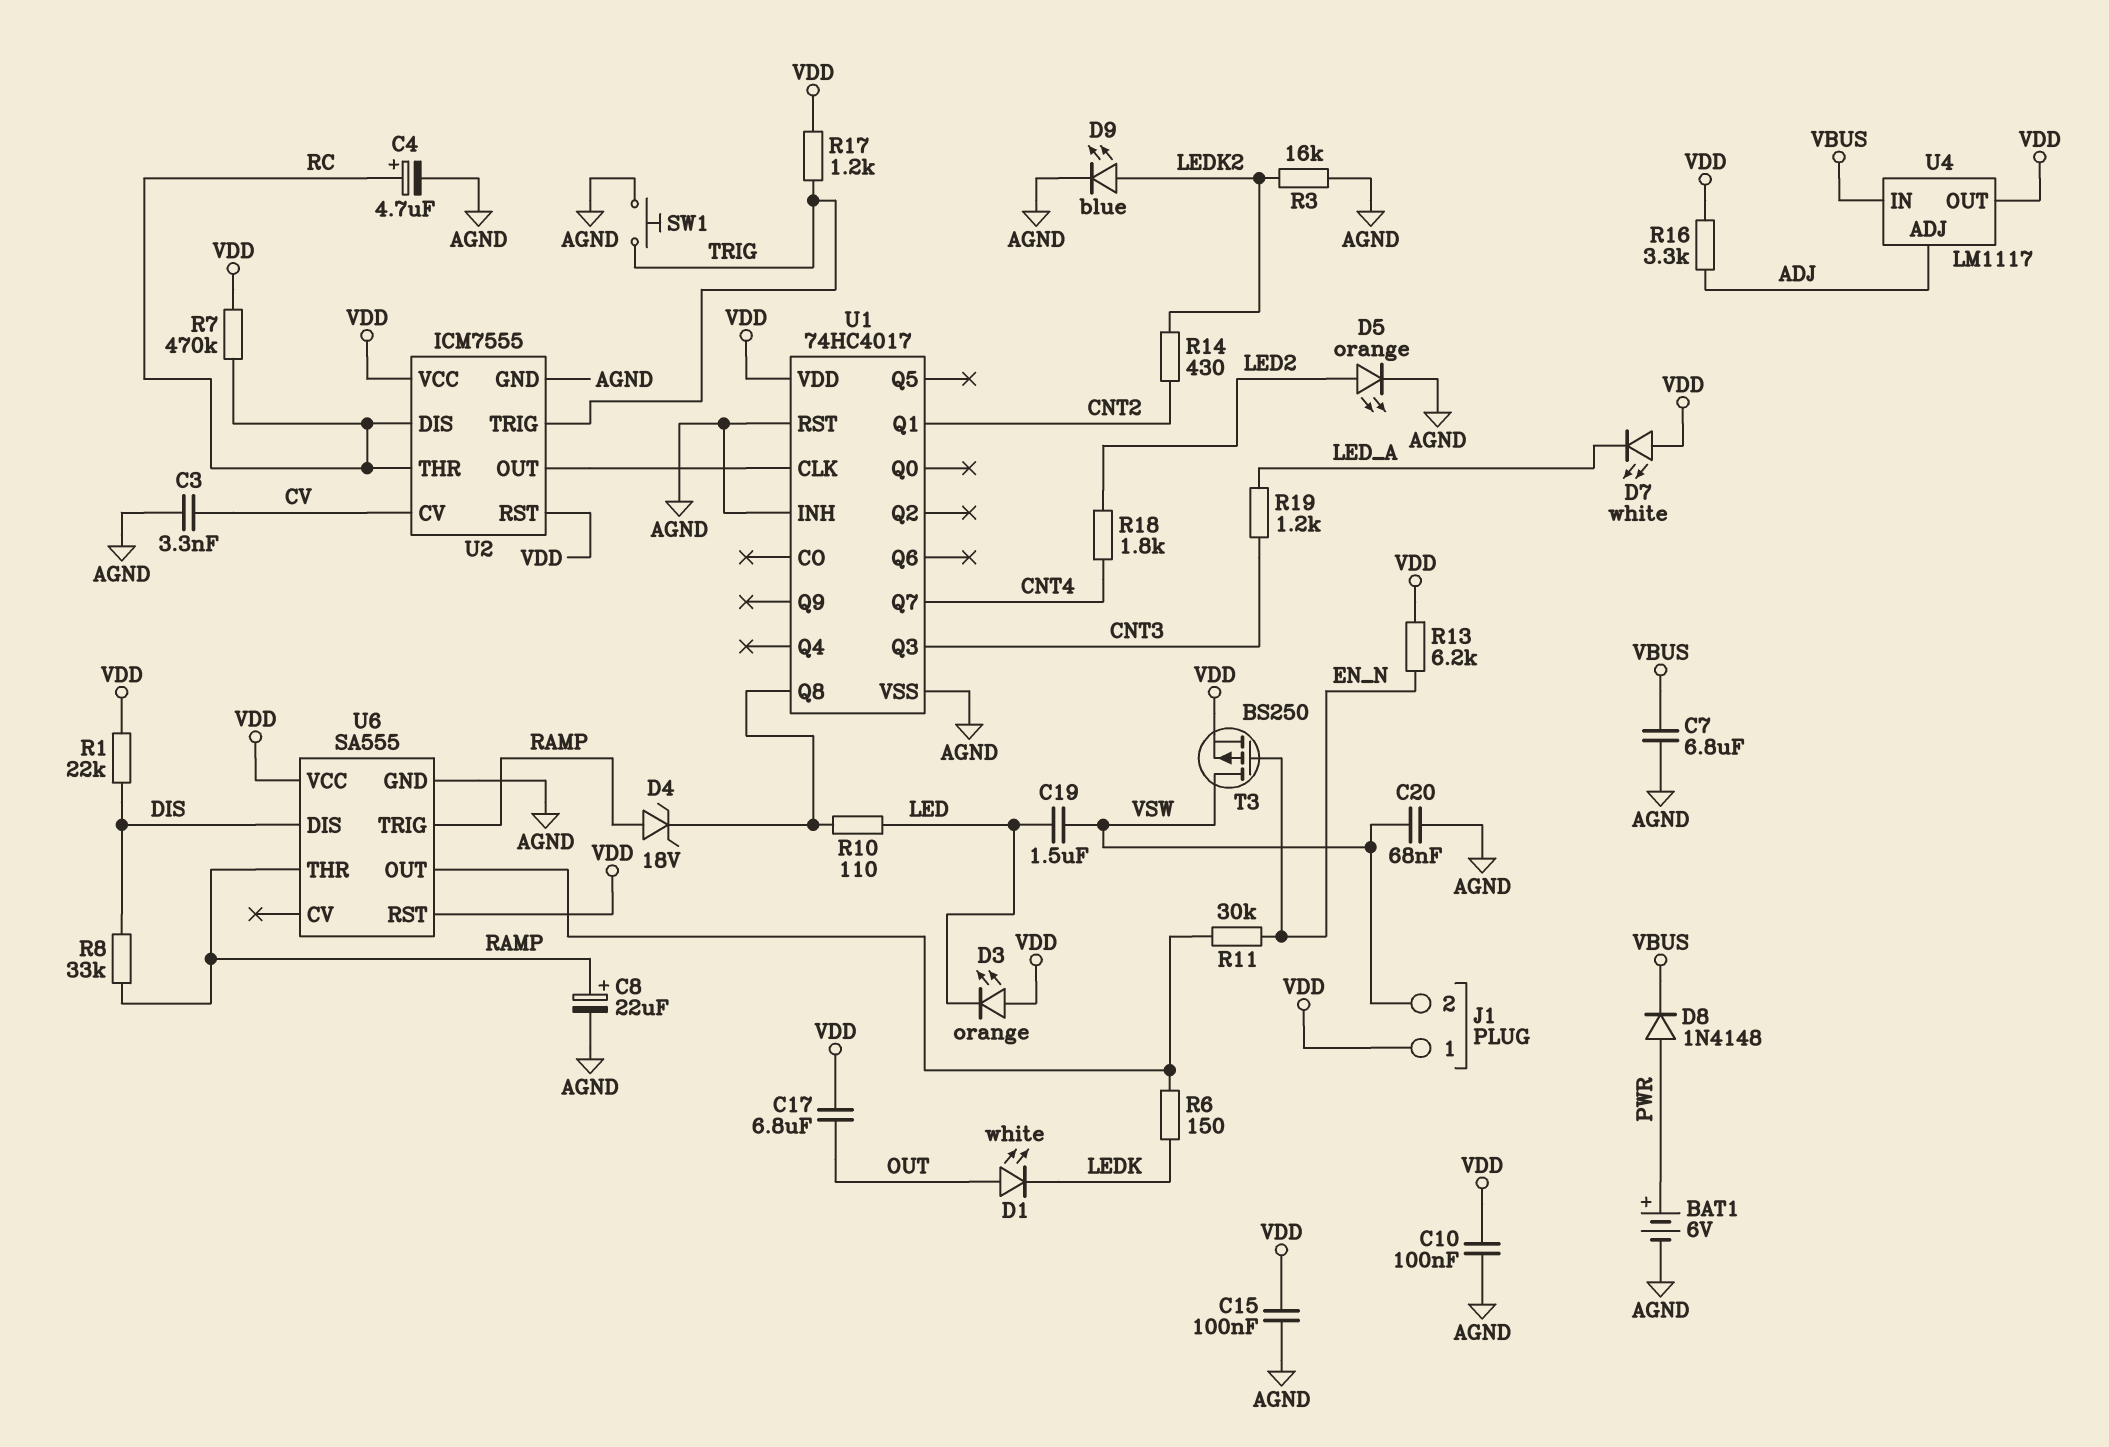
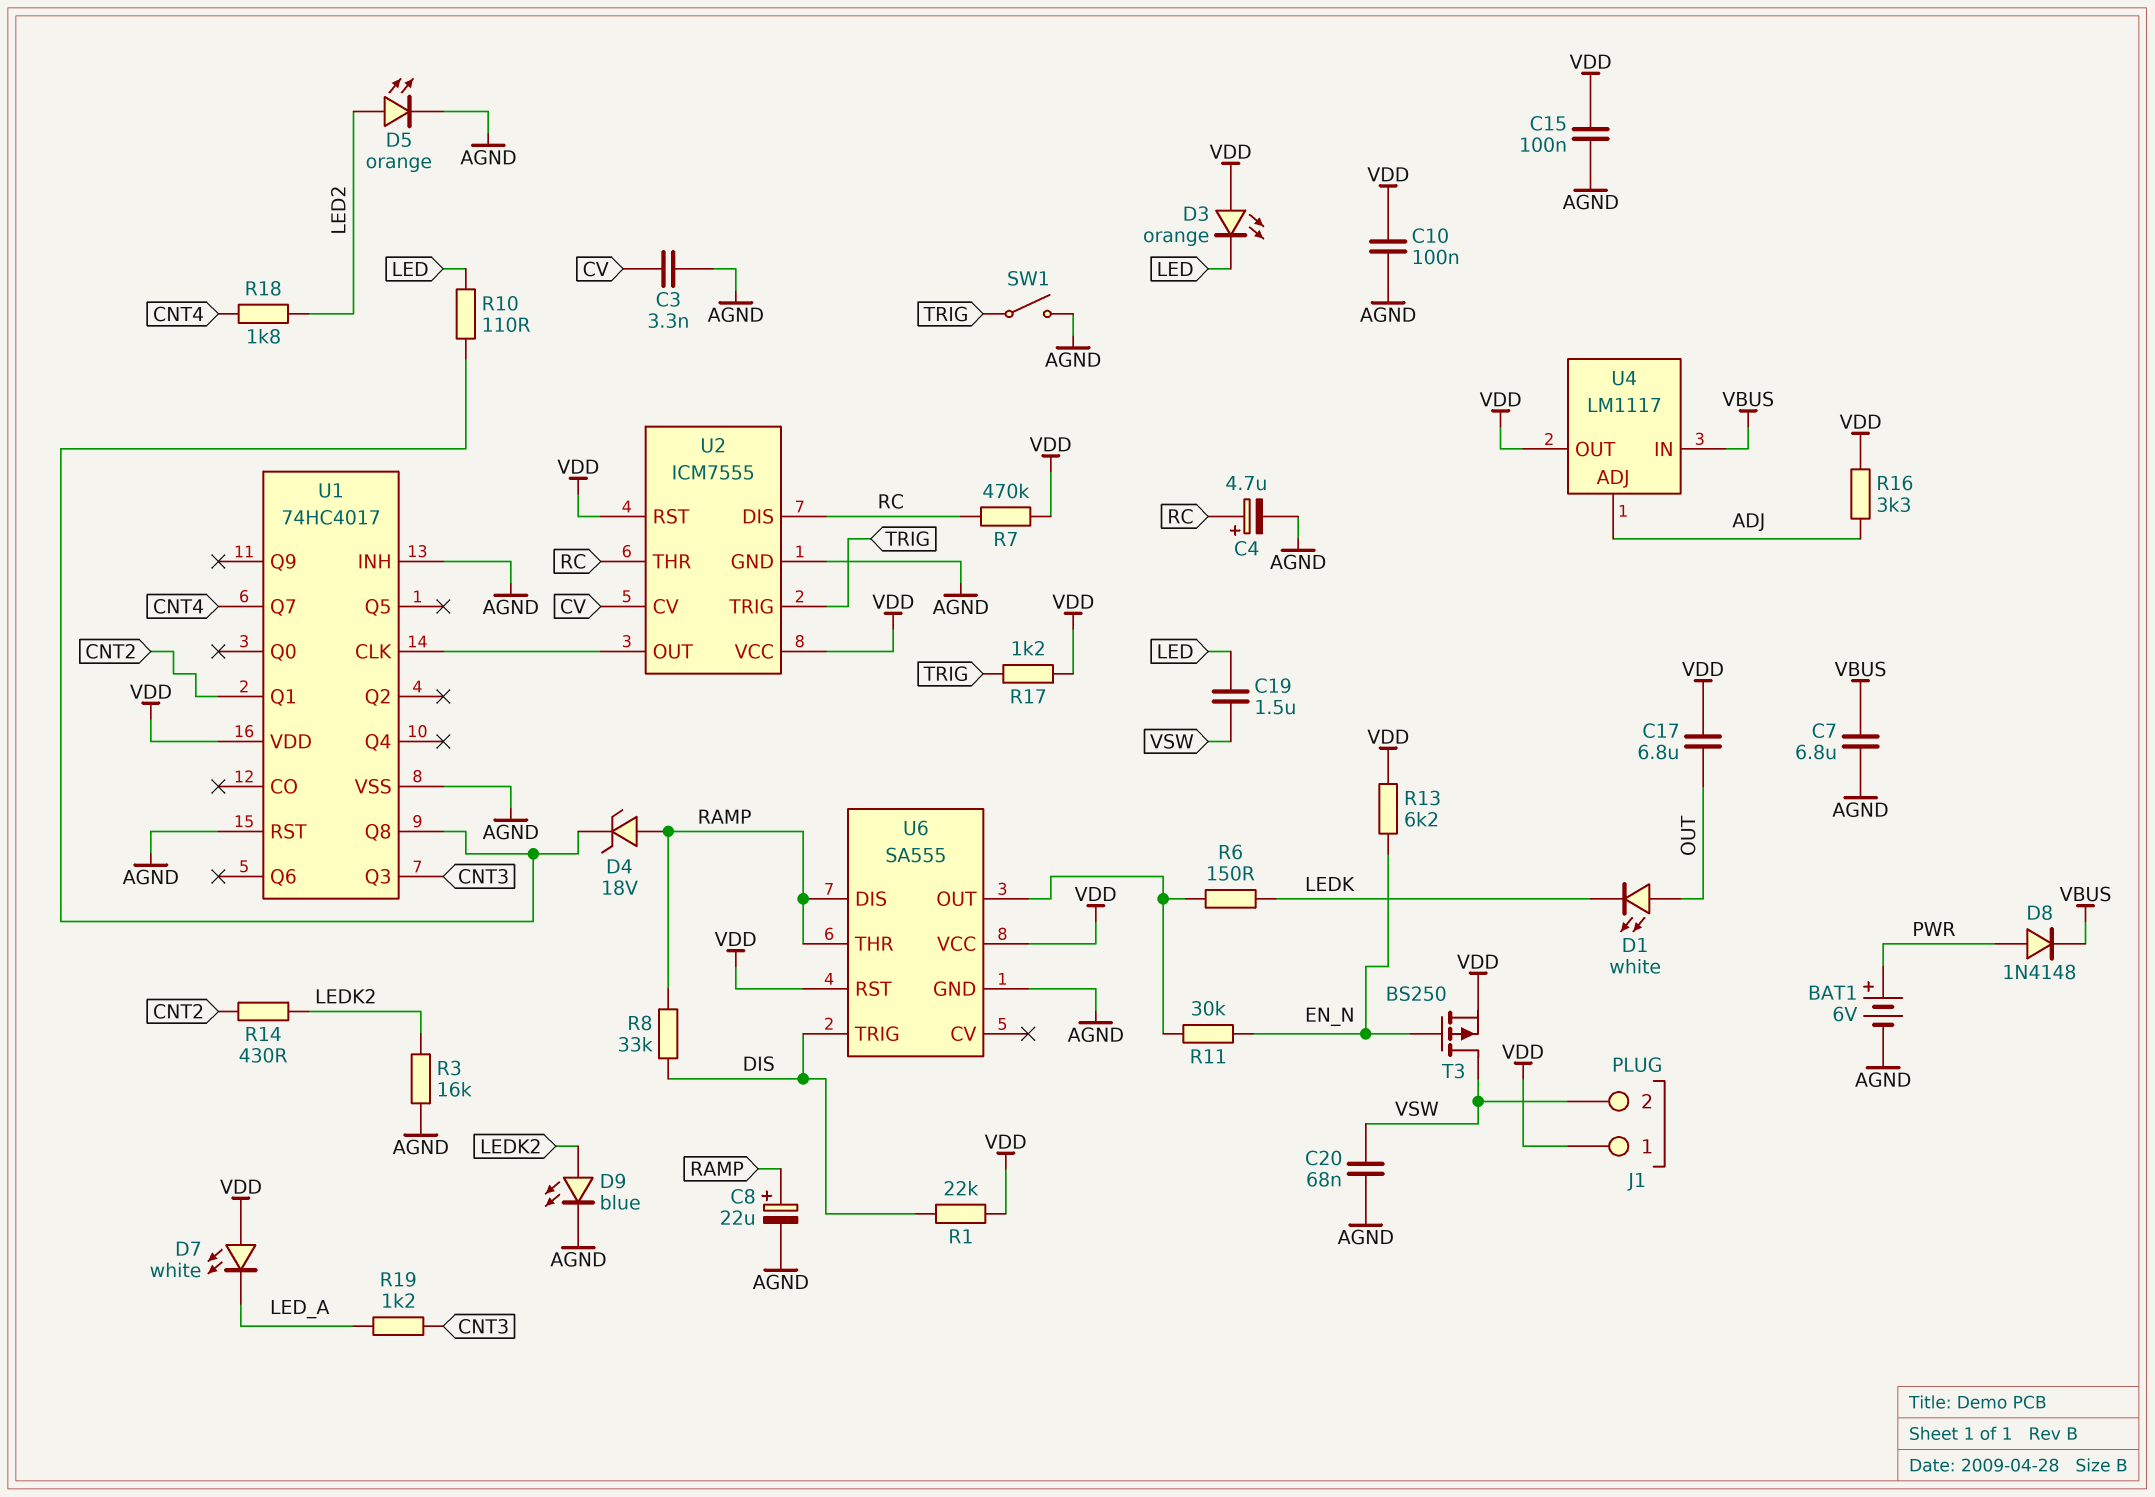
SW1: button (AGND, TRIG) -> switch (AGND, TRIG)
U6 pin DIS: DIS -> RAMP
U6 pin TRIG: RAMP -> DIS

